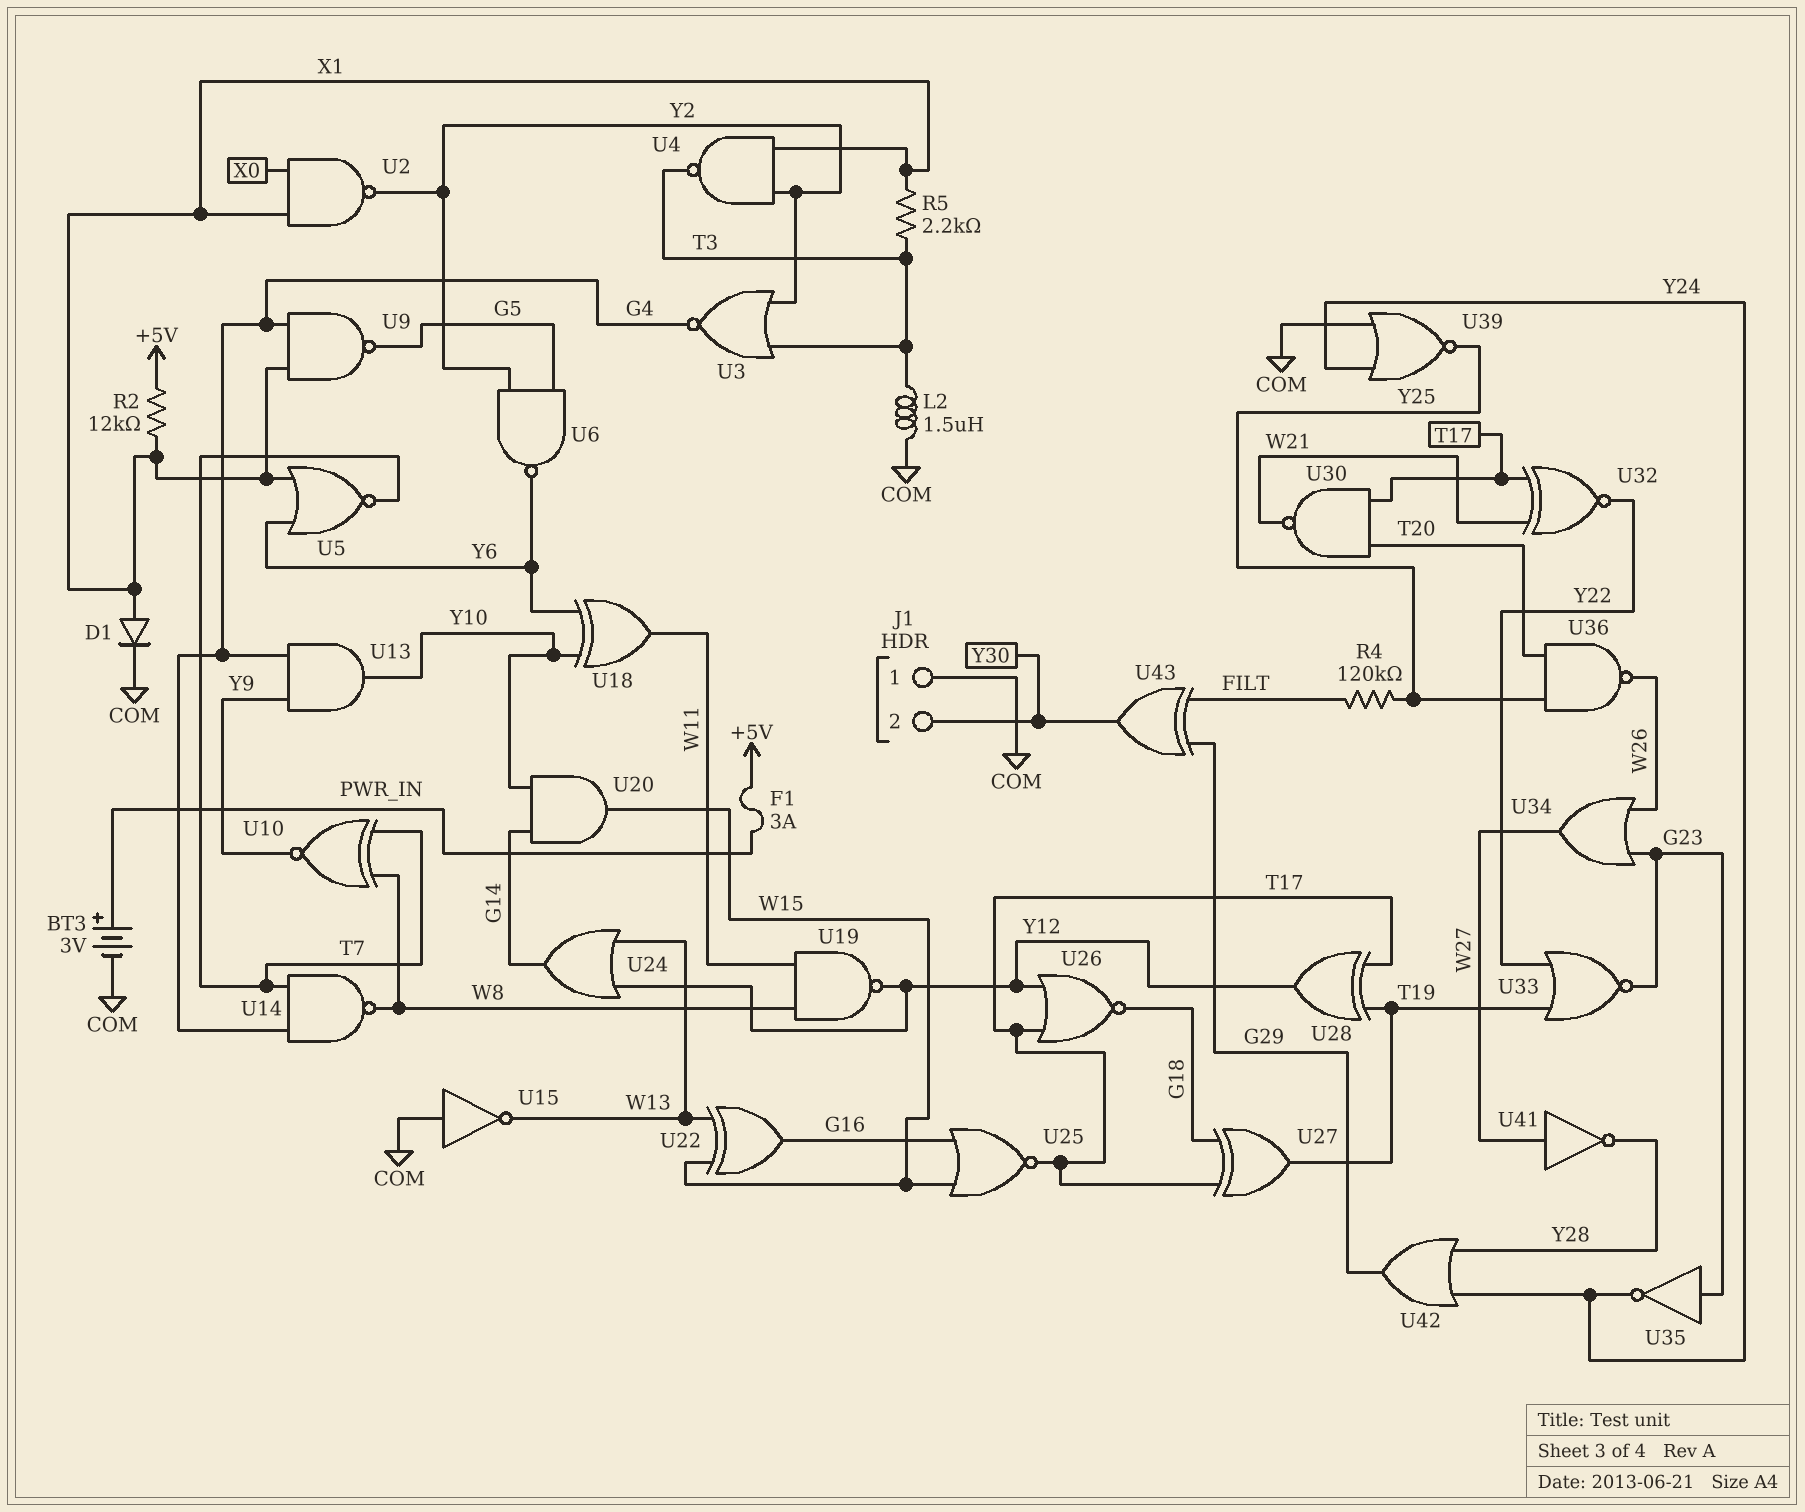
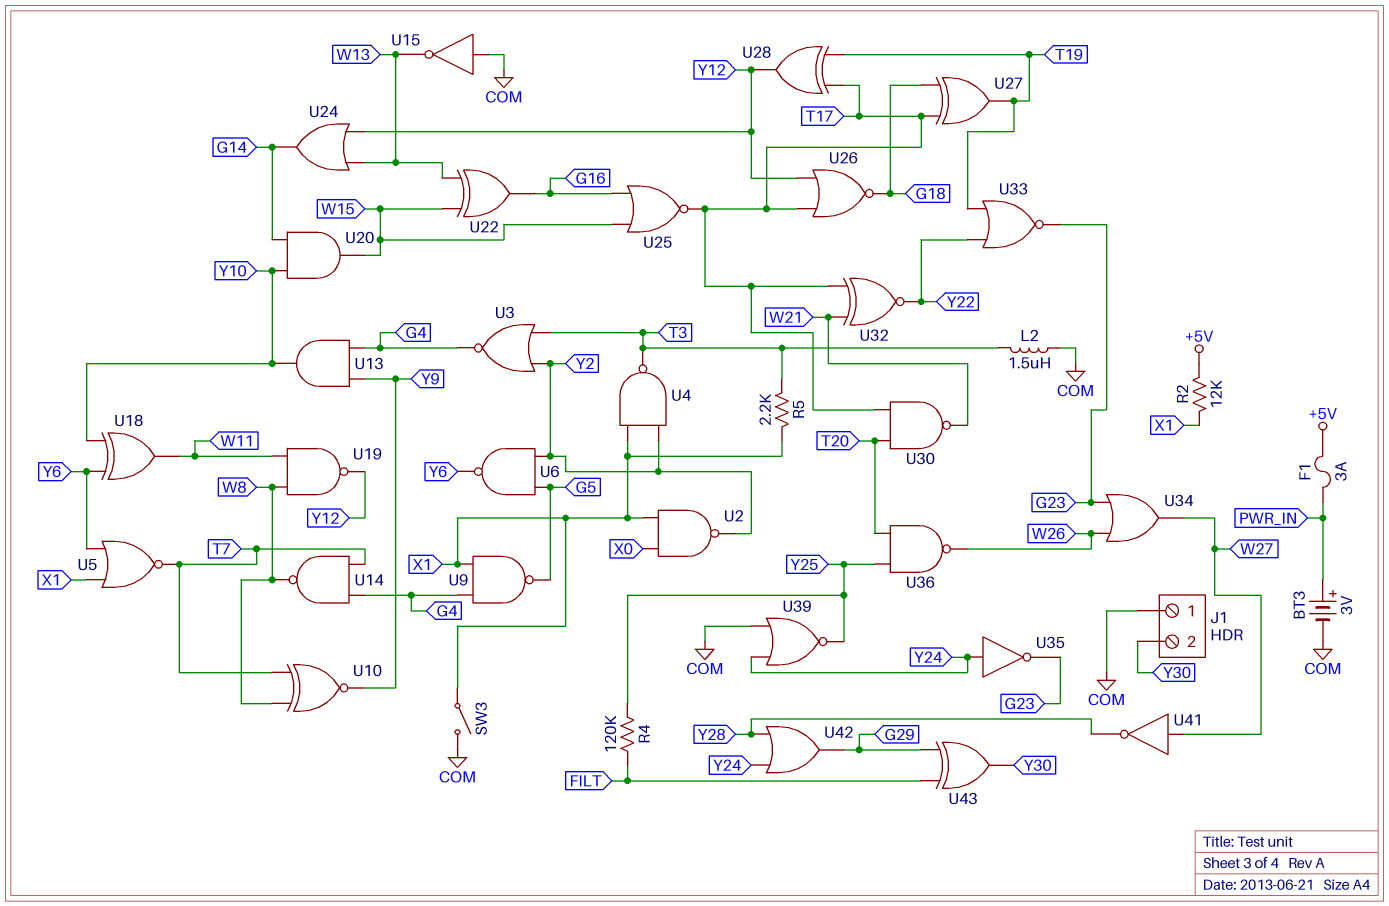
D1: diode (A X1, K COM) -> none
SW3: none -> switch (COM, X1)
U35: NOT (in G23, out Y24) -> NOT (in Y24, out G23)

